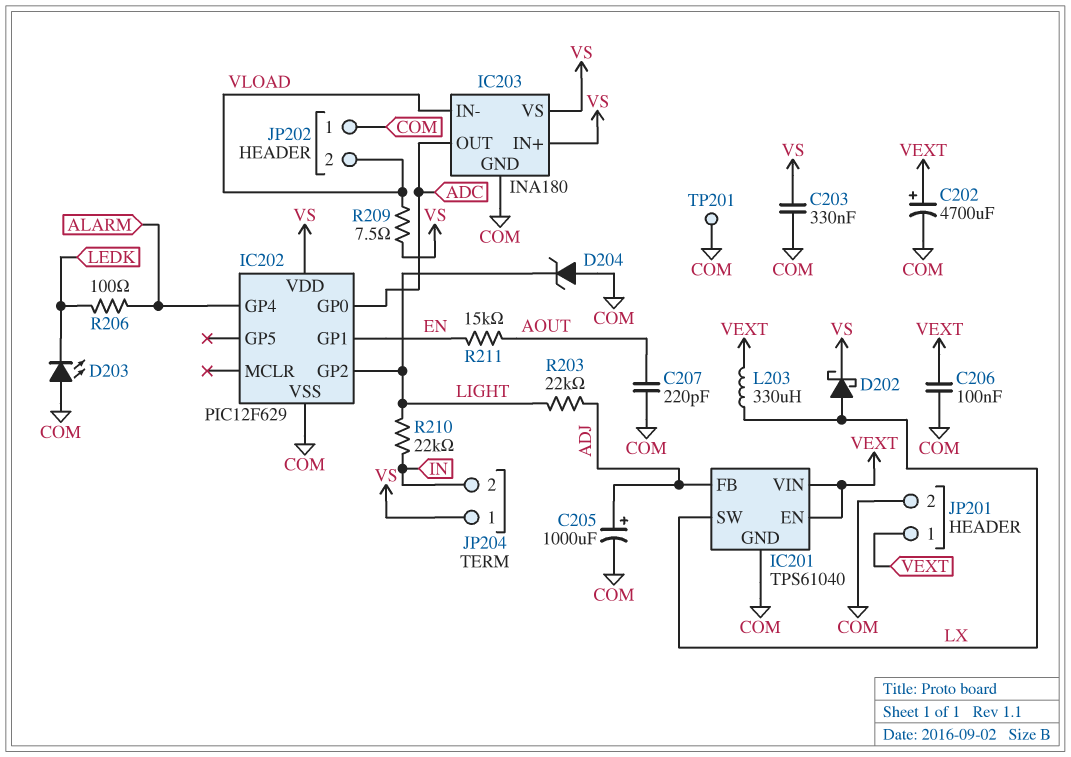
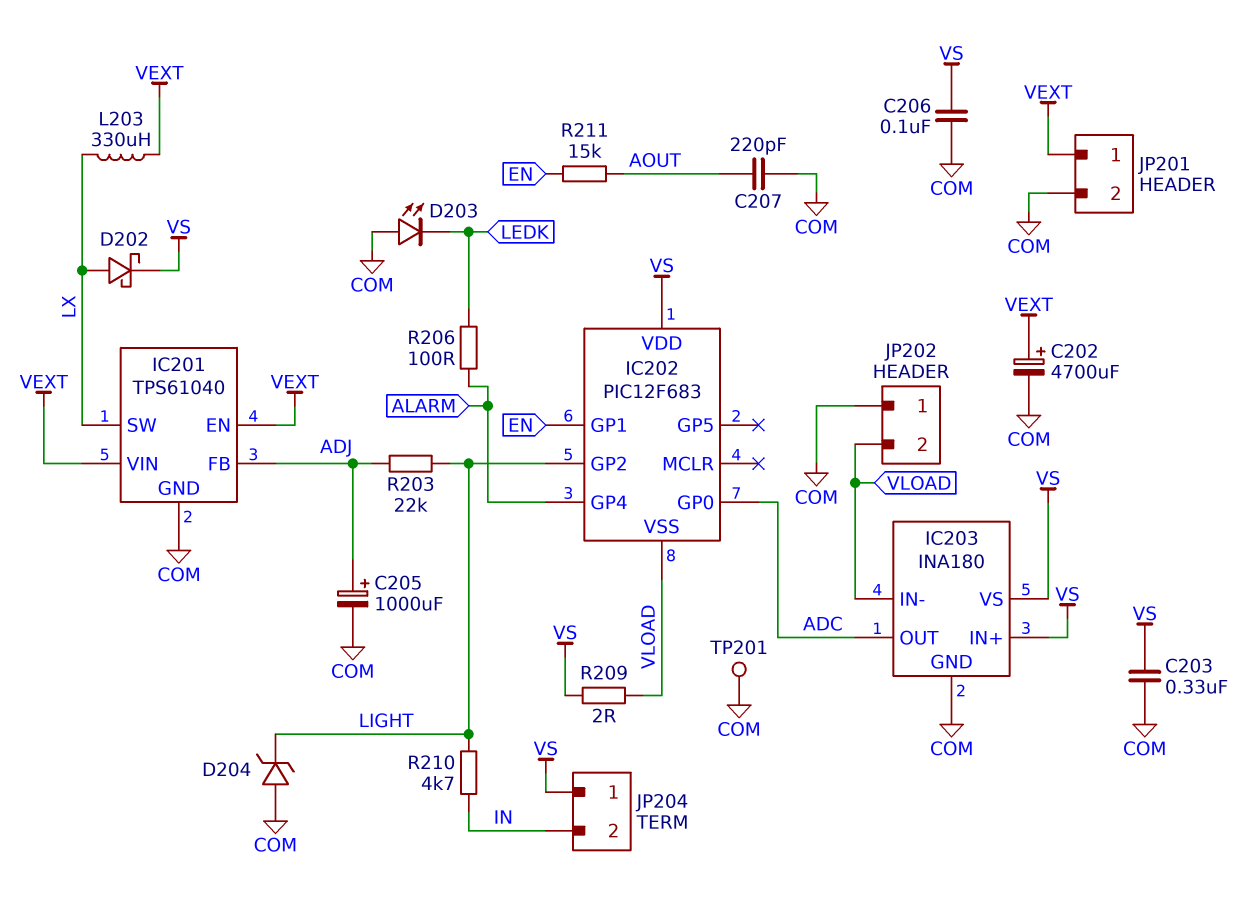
C206: 100nF (COM, VEXT) -> 100nF (COM, VS)
IC202: PIC12F629 -> PIC12F683
IC202 pin VSS: COM -> VLOAD
R209: 7.5 (VLOAD, VS) -> 2 (VLOAD, VS)
R210: 22k (IN, LIGHT) -> 4.7k (IN, LIGHT)

